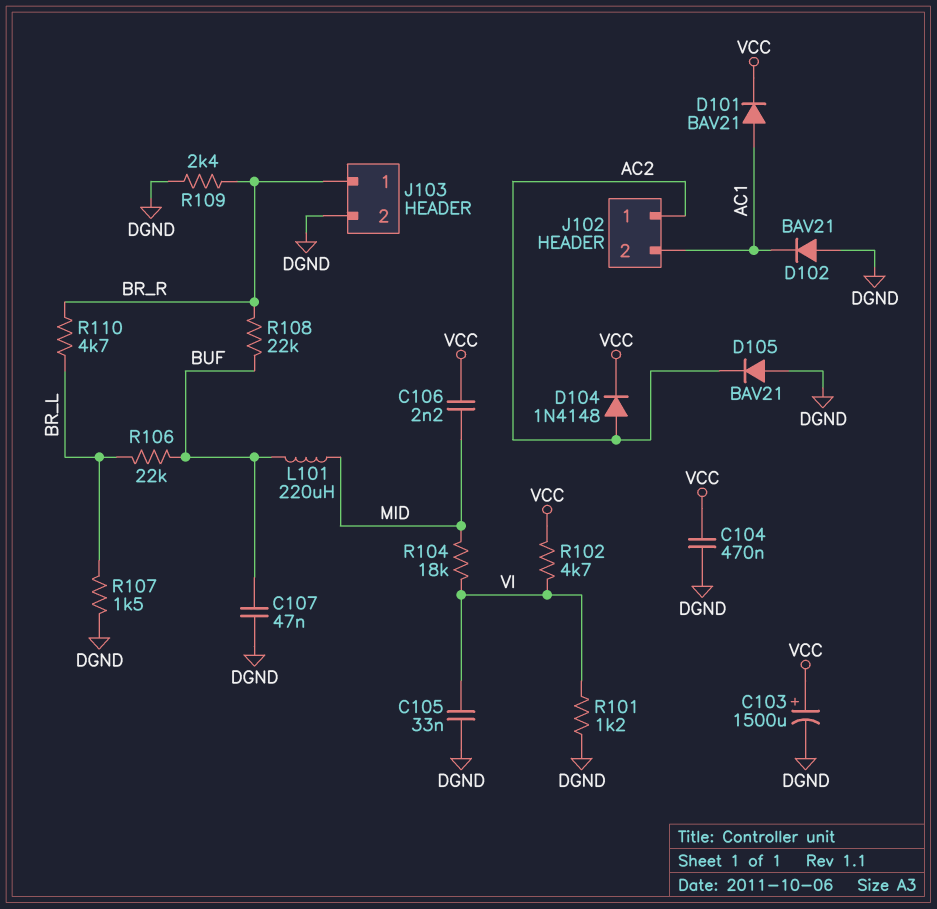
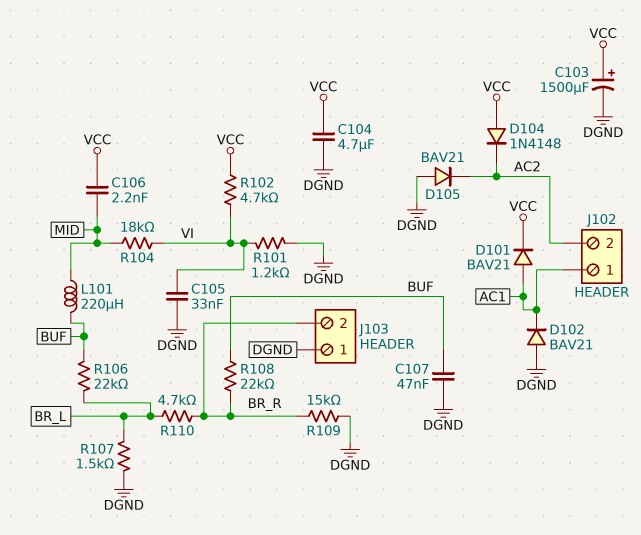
C104: 470nF (DGND, VCC) -> 4.7uF (DGND, VCC)
D104: diode 1N4148 (A AC2, K VCC) -> diode 1N4148 (A VCC, K AC2)
J102 pin 1: AC2 -> AC1
J102 pin 2: AC1 -> AC2
J103 pin 1: BR_R -> DGND
J103 pin 2: DGND -> BR_R
R109: 2.4k (BR_R, DGND) -> 15k (BR_R, DGND)

